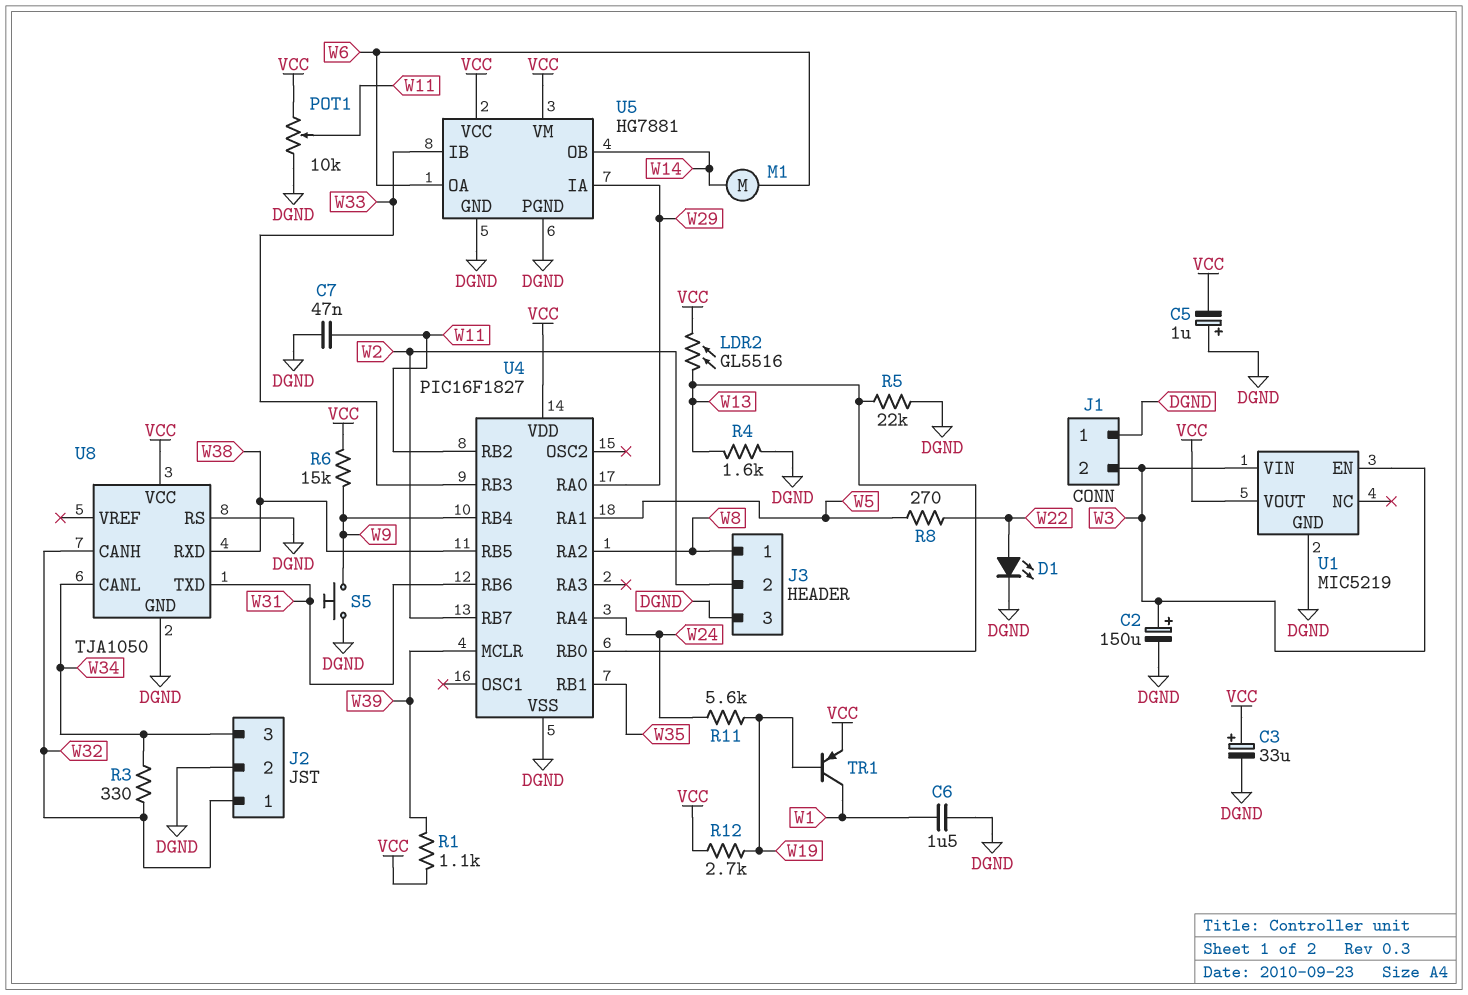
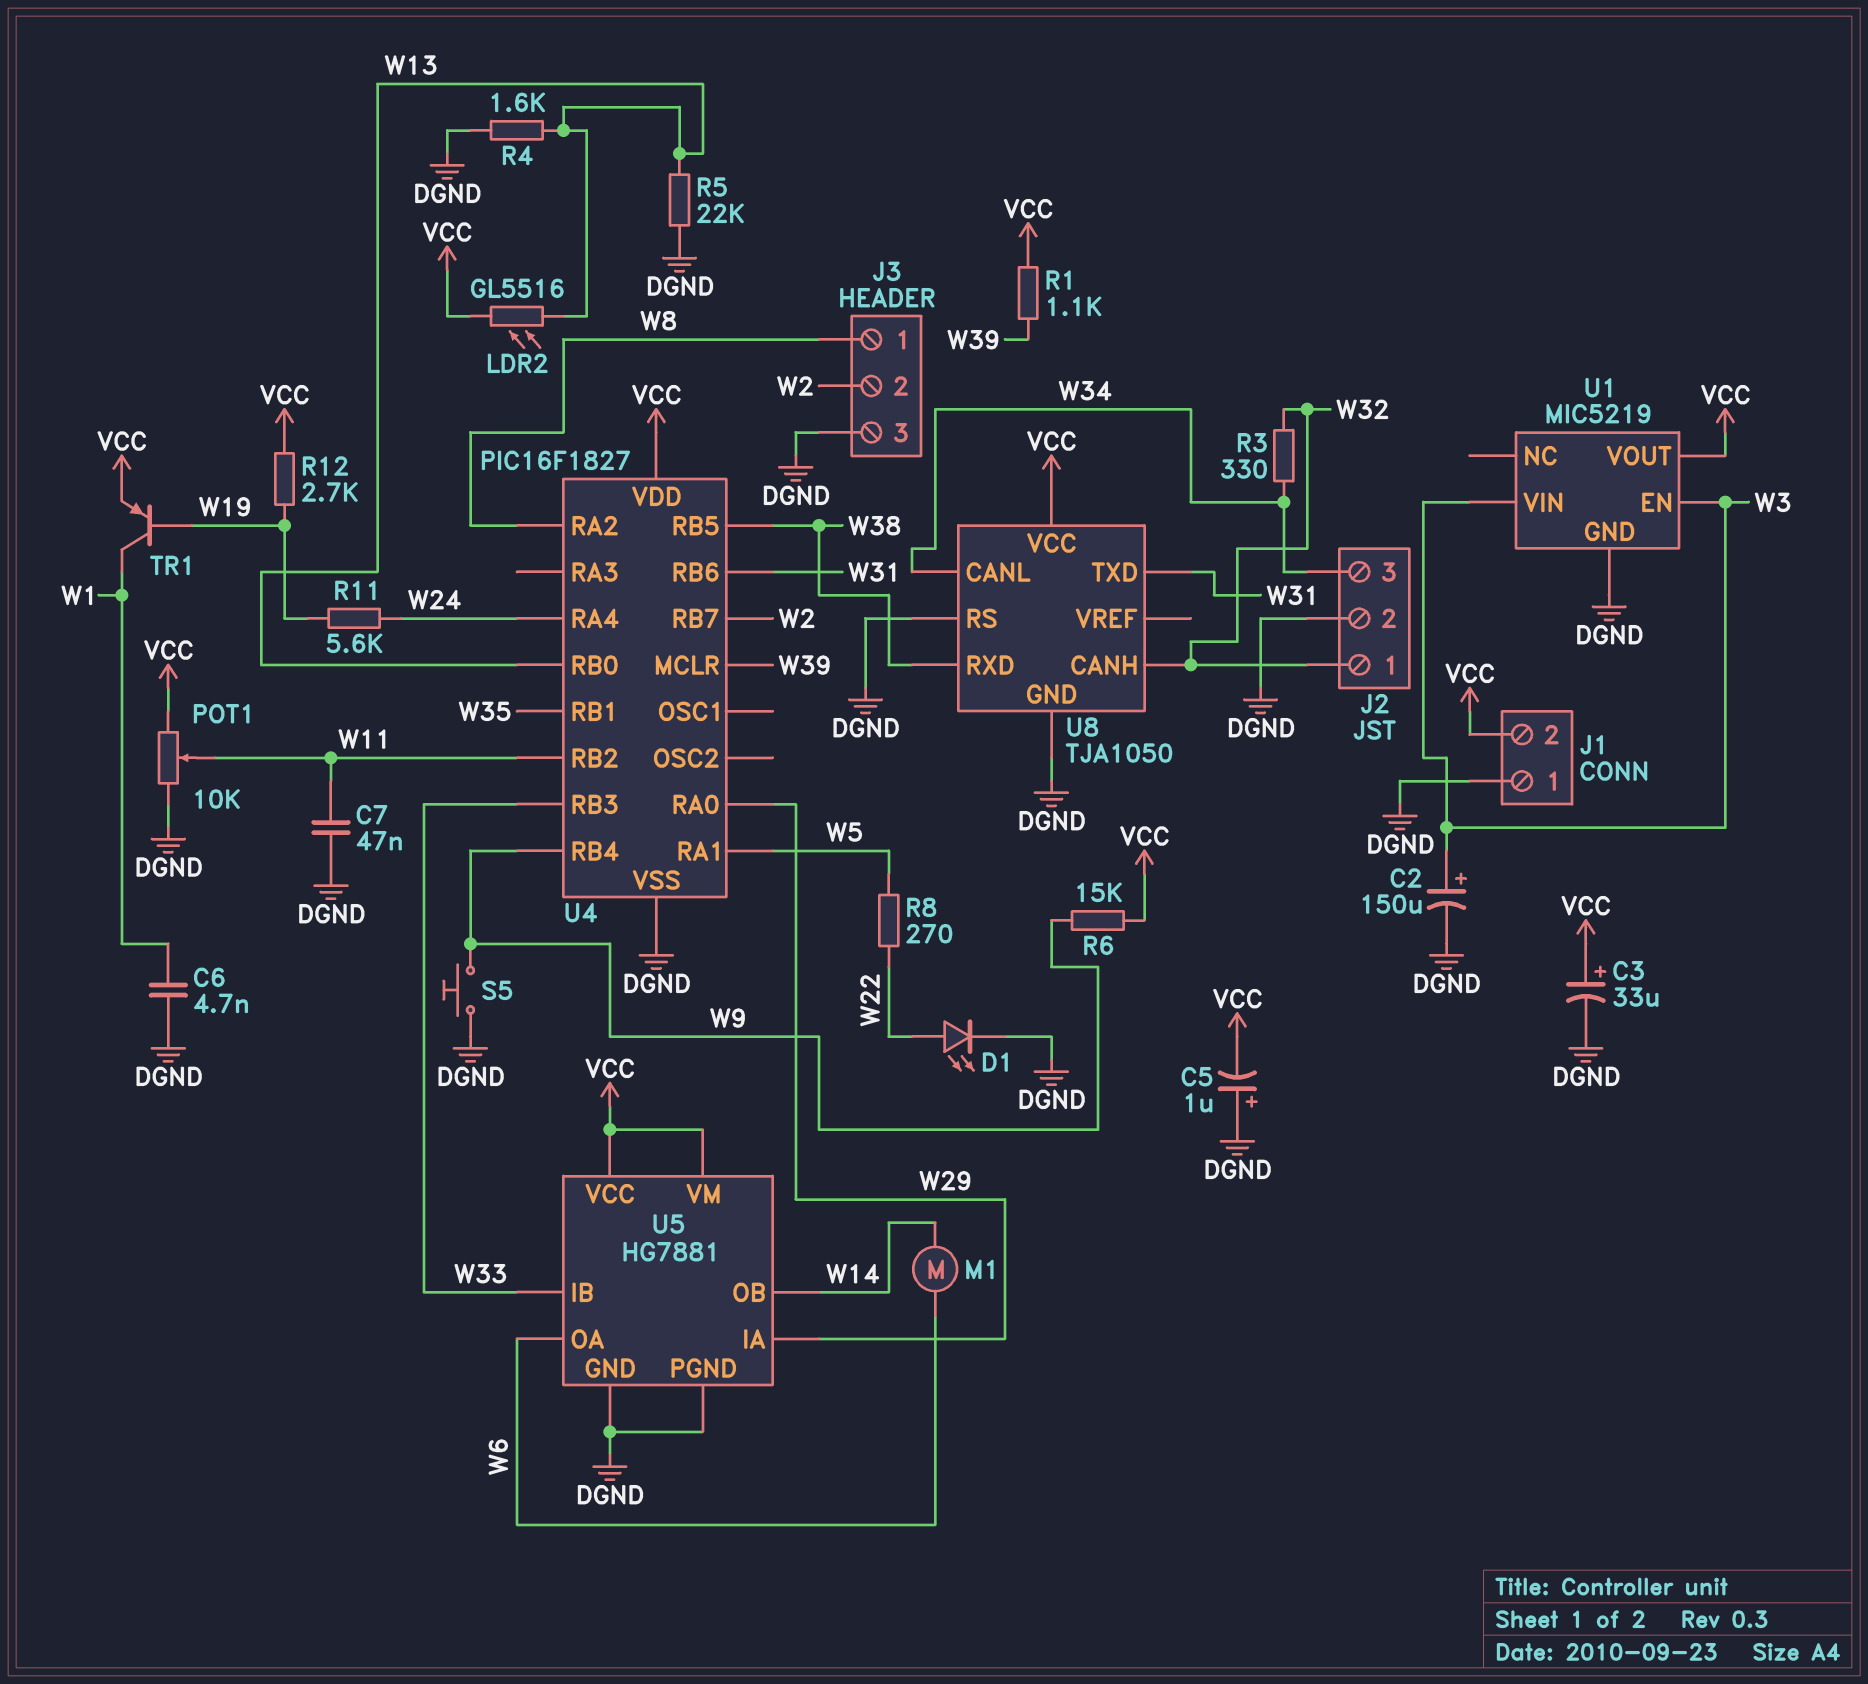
C6: 1.5uF (DGND, W1) -> 4.7nF (DGND, W1)
J1 pin 2: W3 -> VCC

